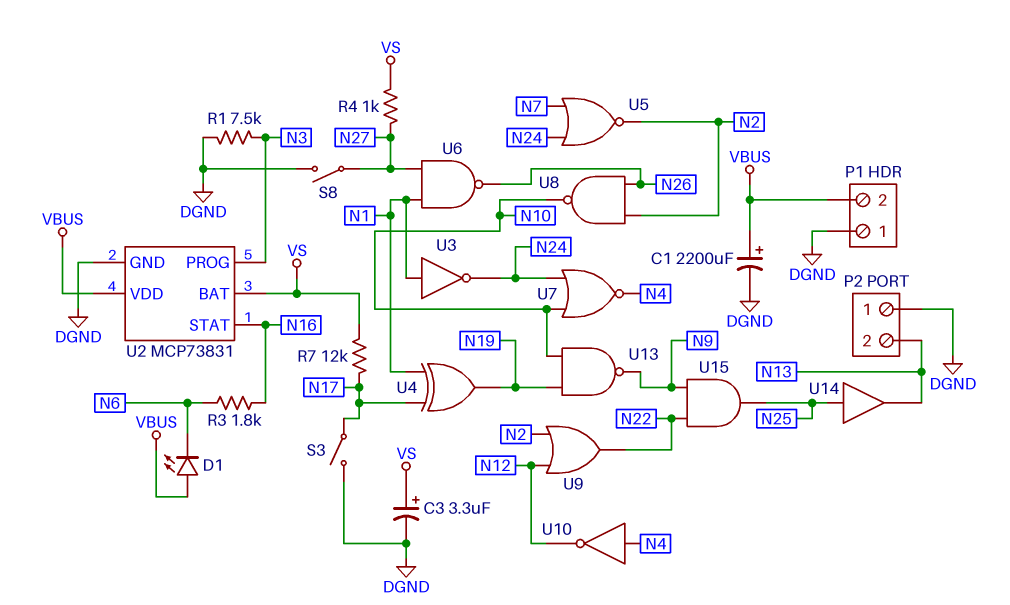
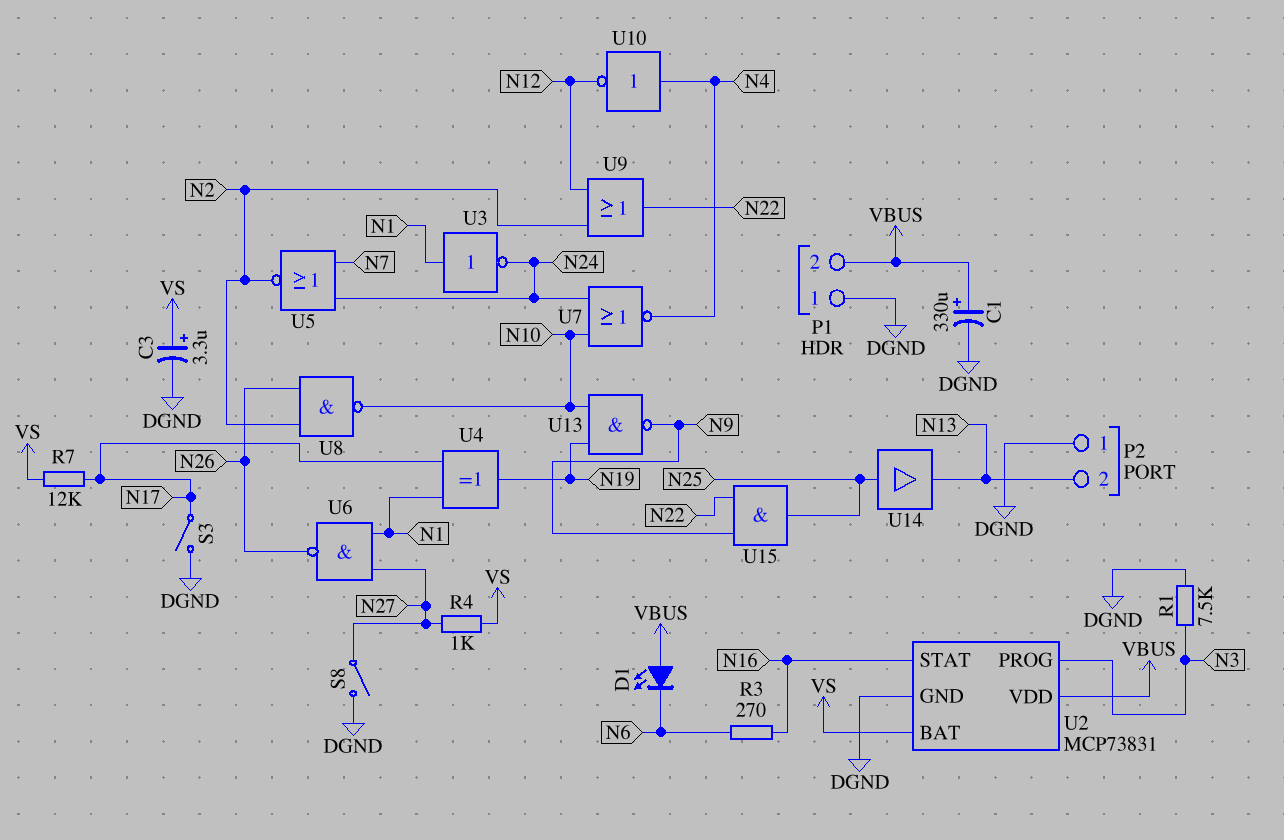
C1: 2200uF (plus VBUS, minus DGND) -> 330uF (plus VBUS, minus DGND)
R3: 1.8k (N6, N16) -> 270 (N6, N16)

